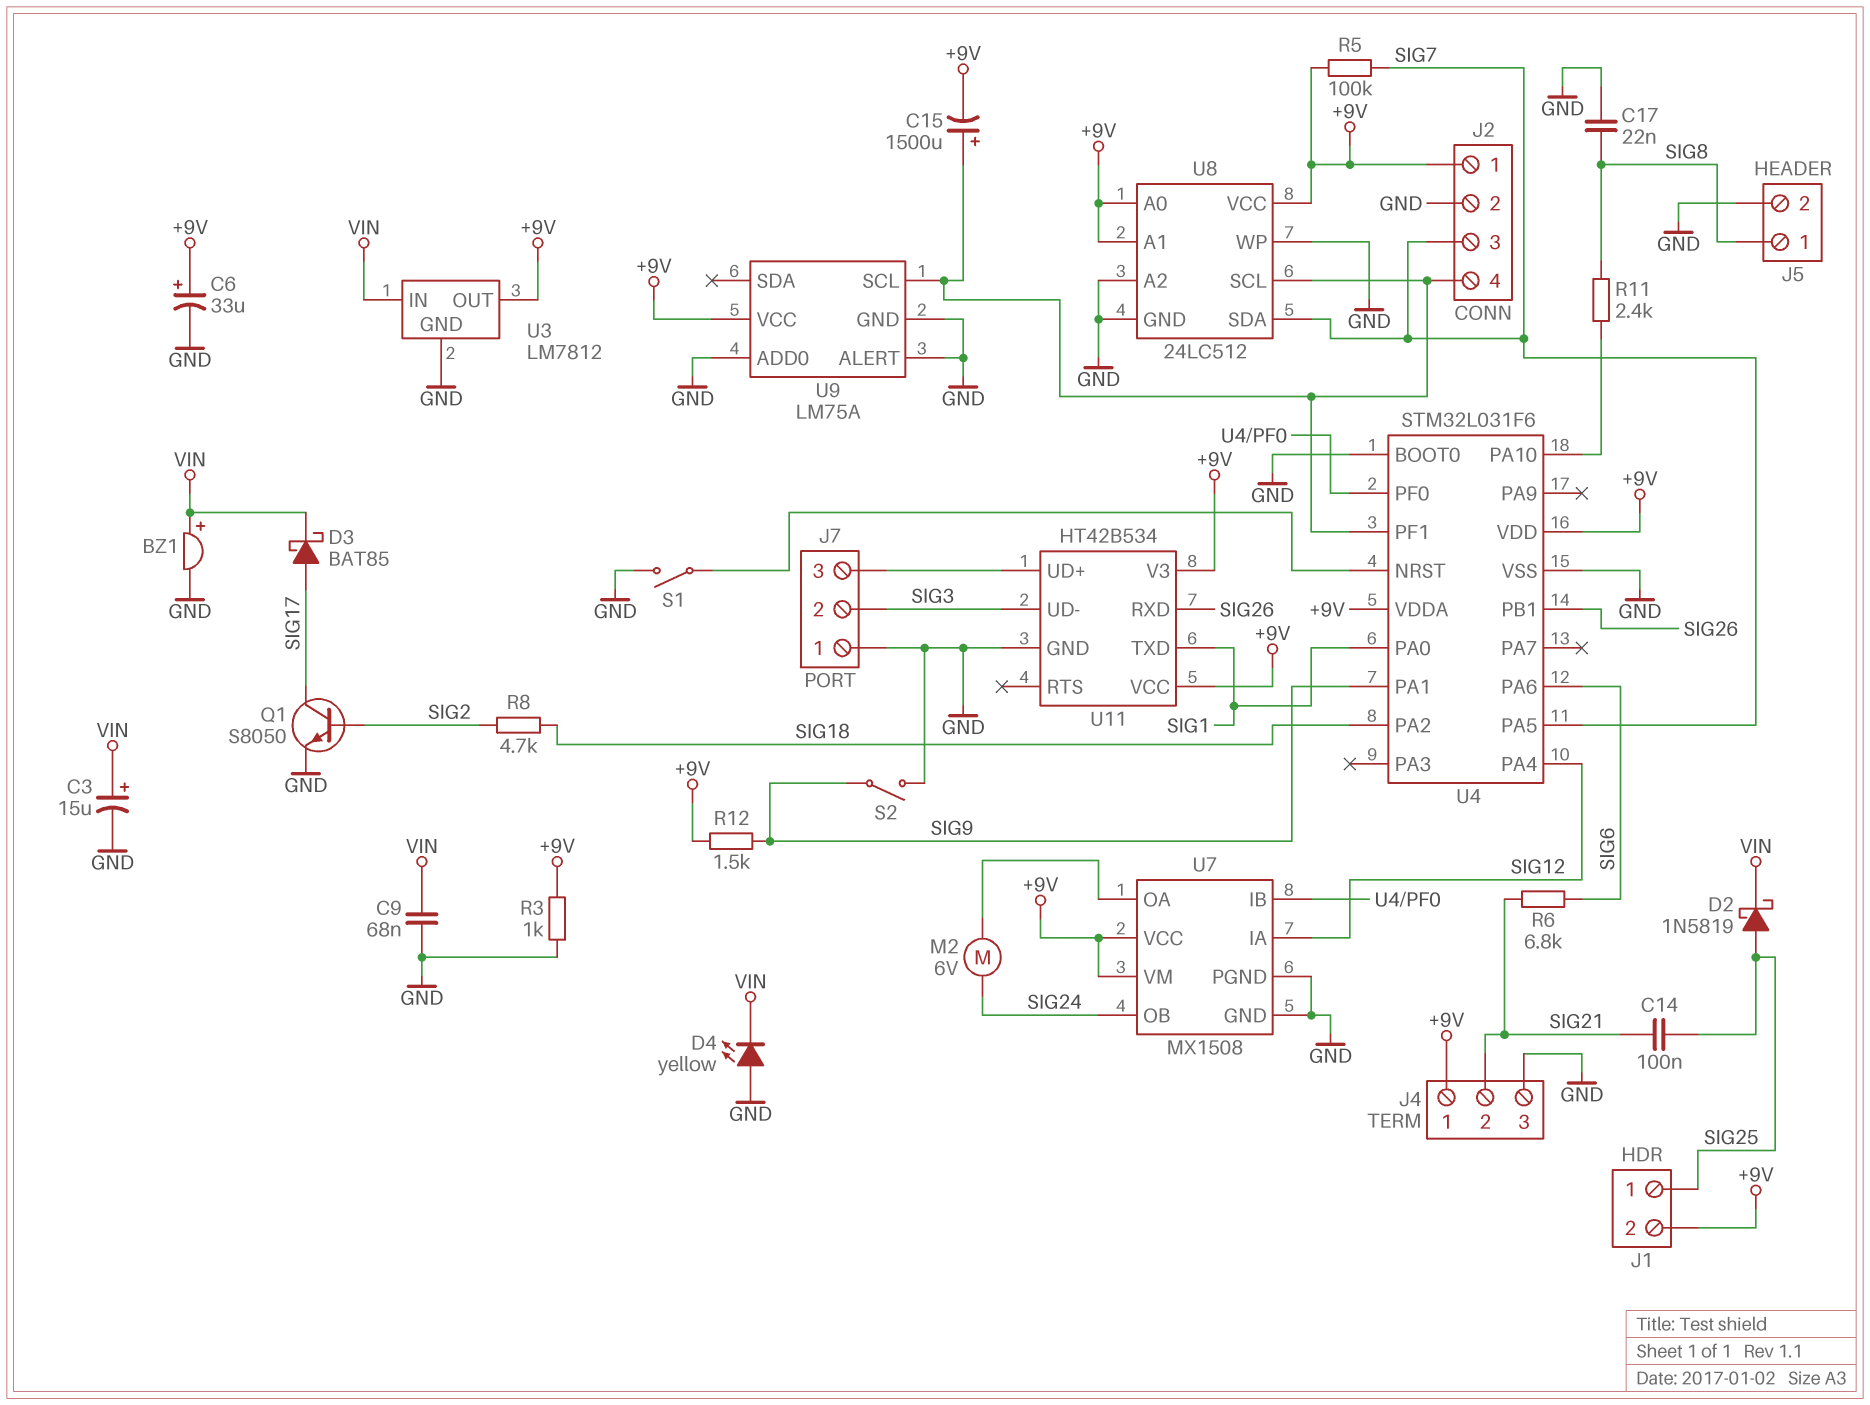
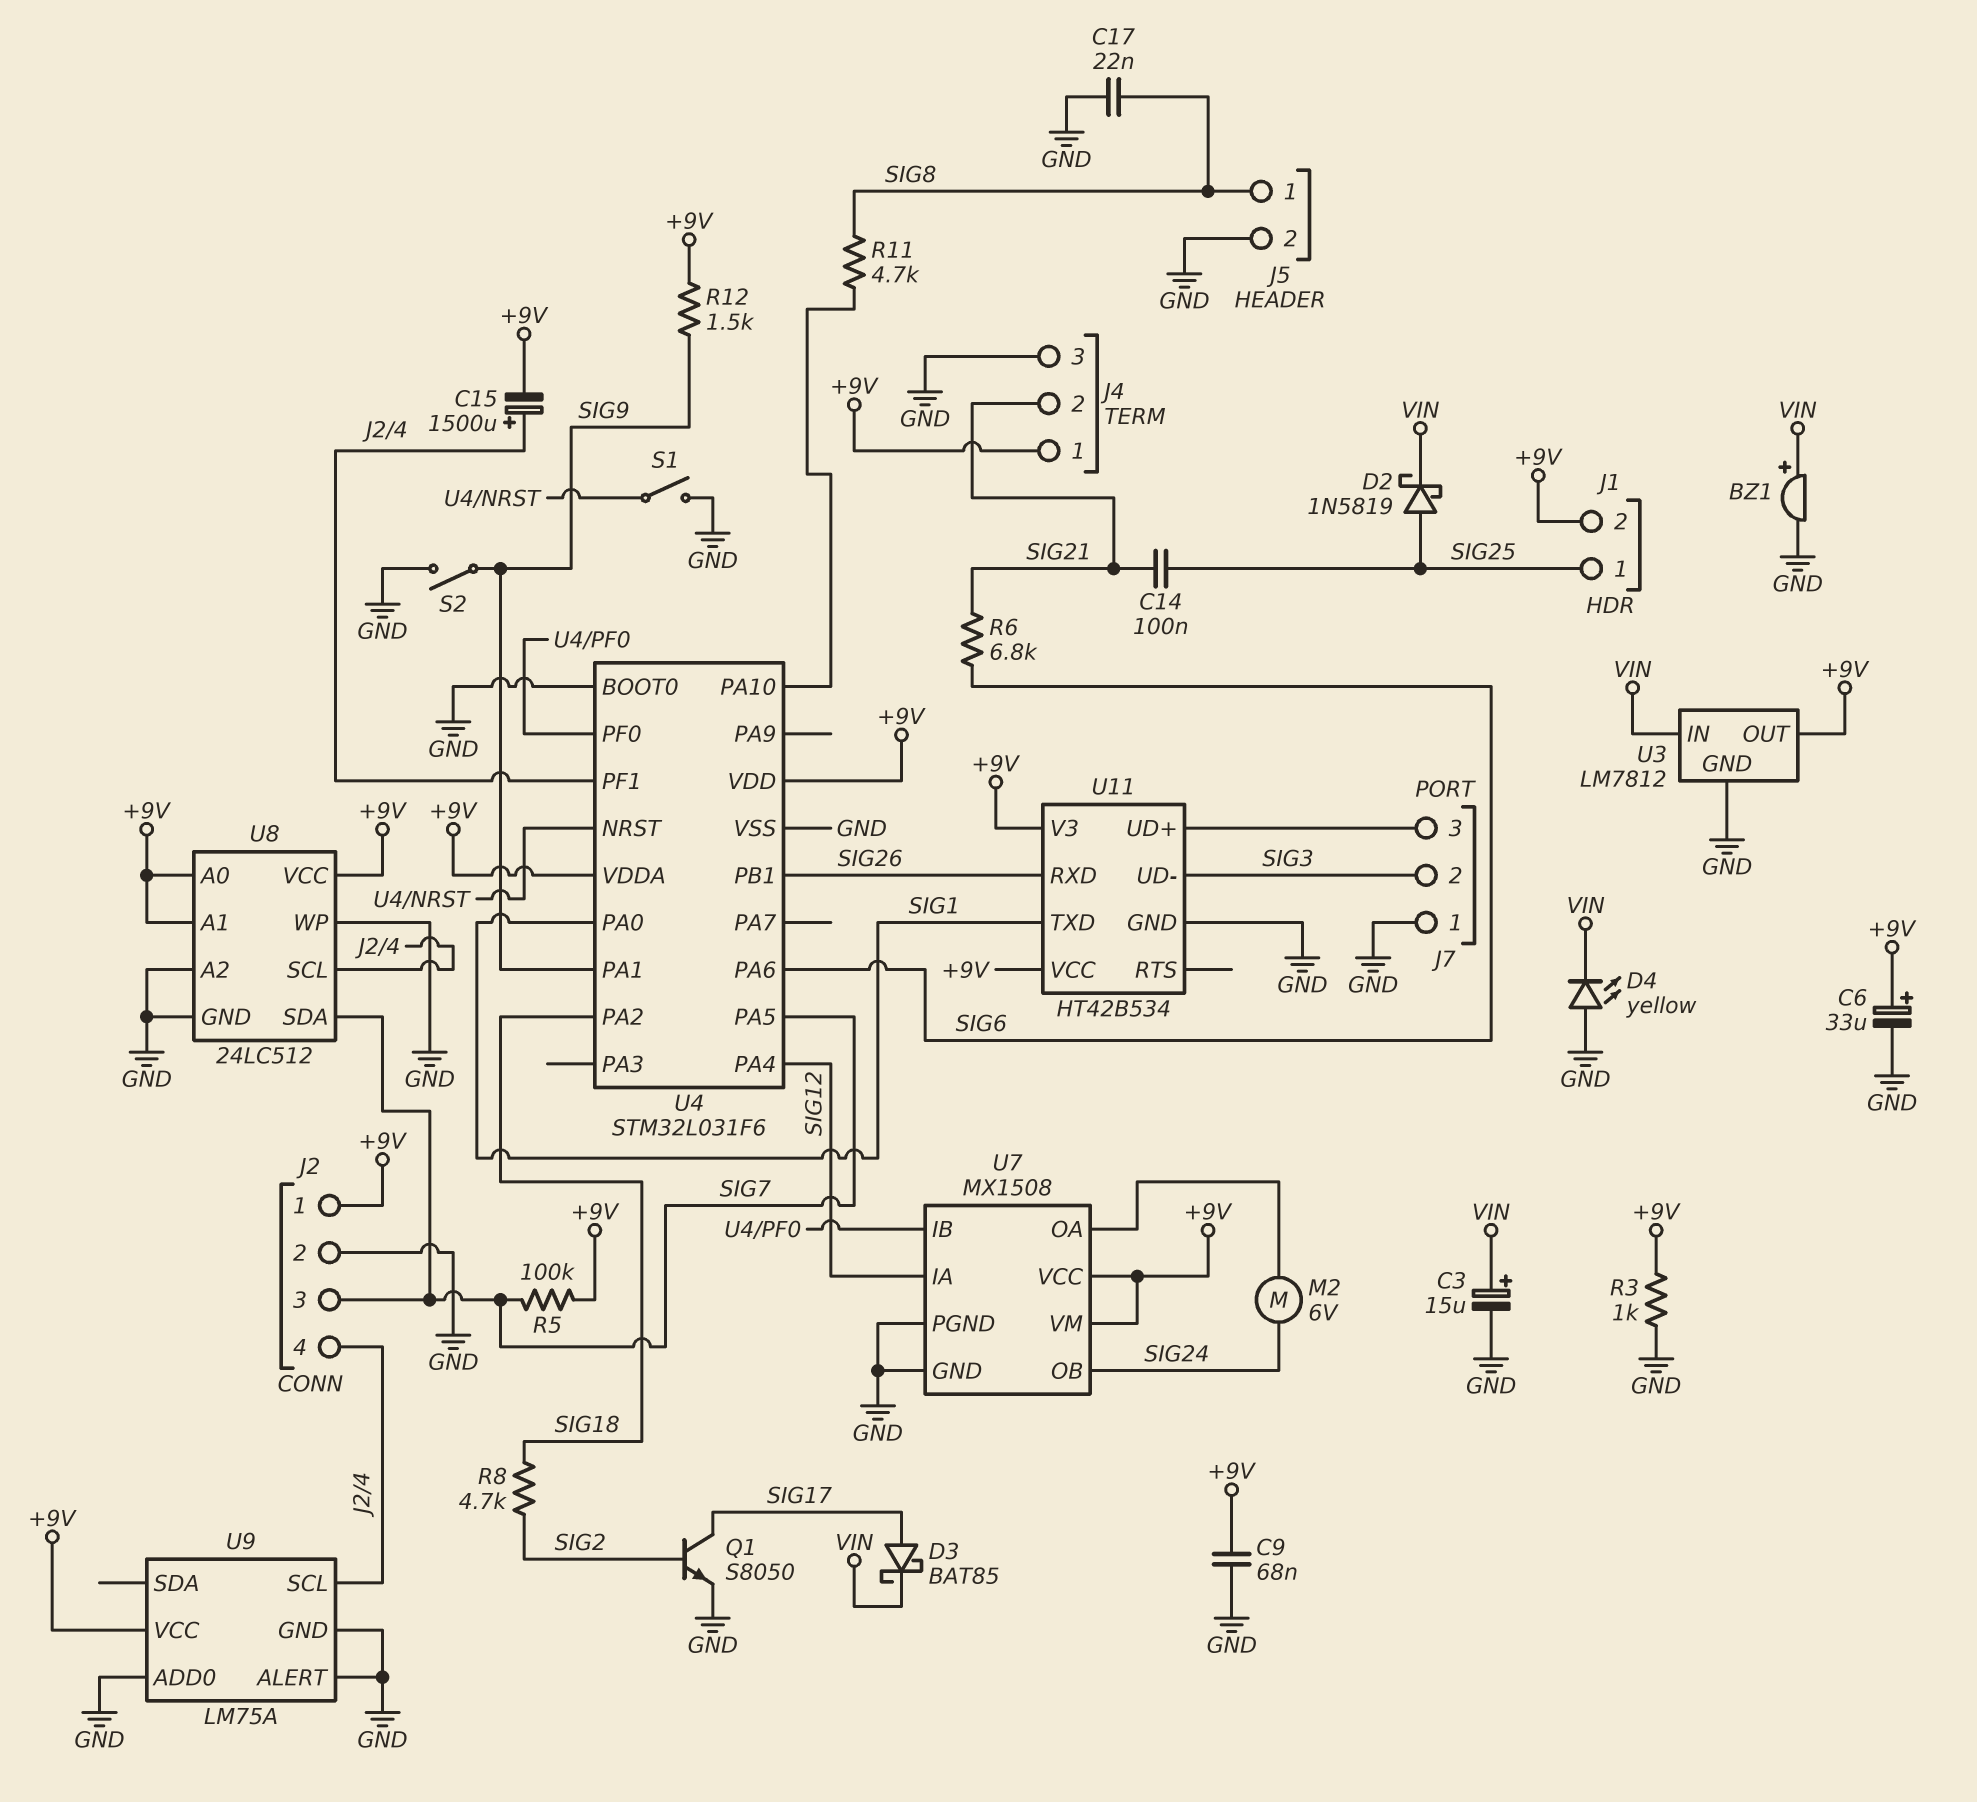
C9: 68nF (GND, VIN) -> 68nF (+9V, GND)
R11: 2.4k (SIG8, U4/PA10) -> 4.7k (SIG8, U4/PA10)

